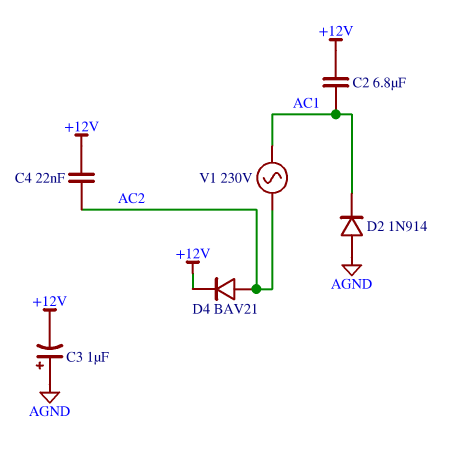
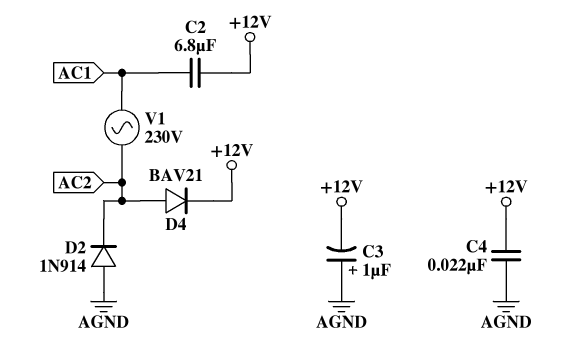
C4: 22nF (+12V, AC2) -> 22nF (+12V, AGND)
D2: diode 1N914 (A AGND, K AC1) -> diode 1N914 (A AGND, K AC2)

